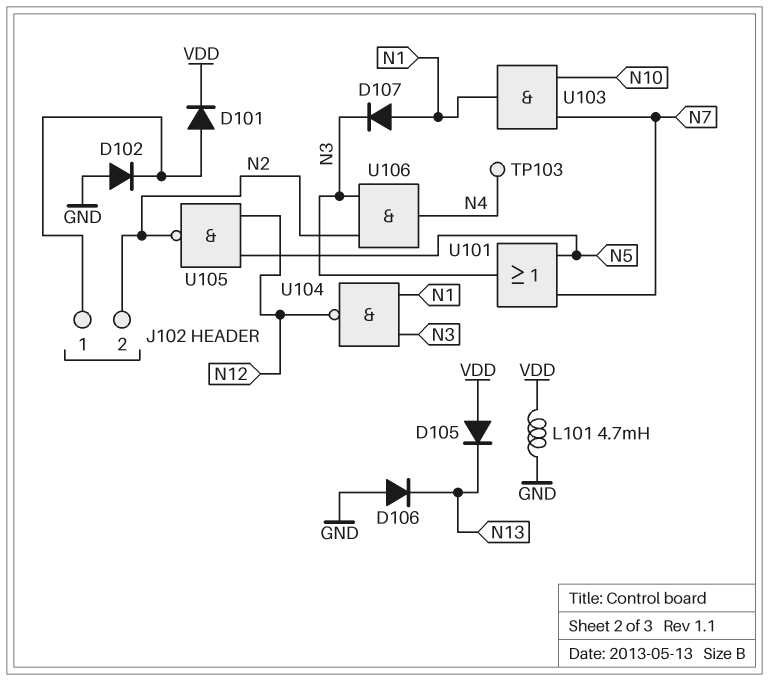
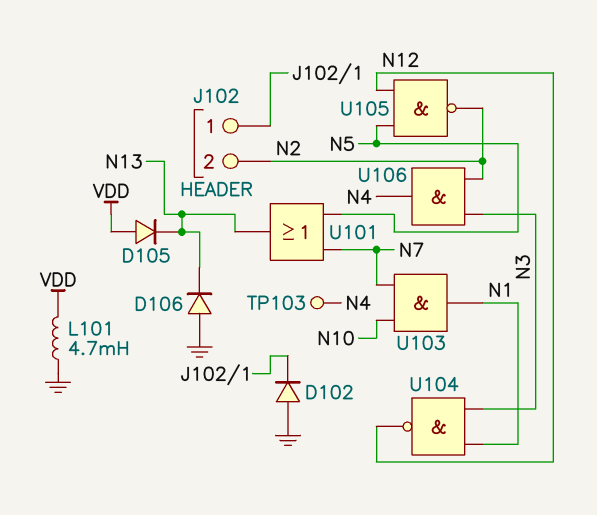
D101: diode (A J102/1, K VDD) -> none
D107: diode (A N1, K N3) -> none
U101: OR (in N5, in N7, out N3) -> OR (in N5, in N7, out N13)

